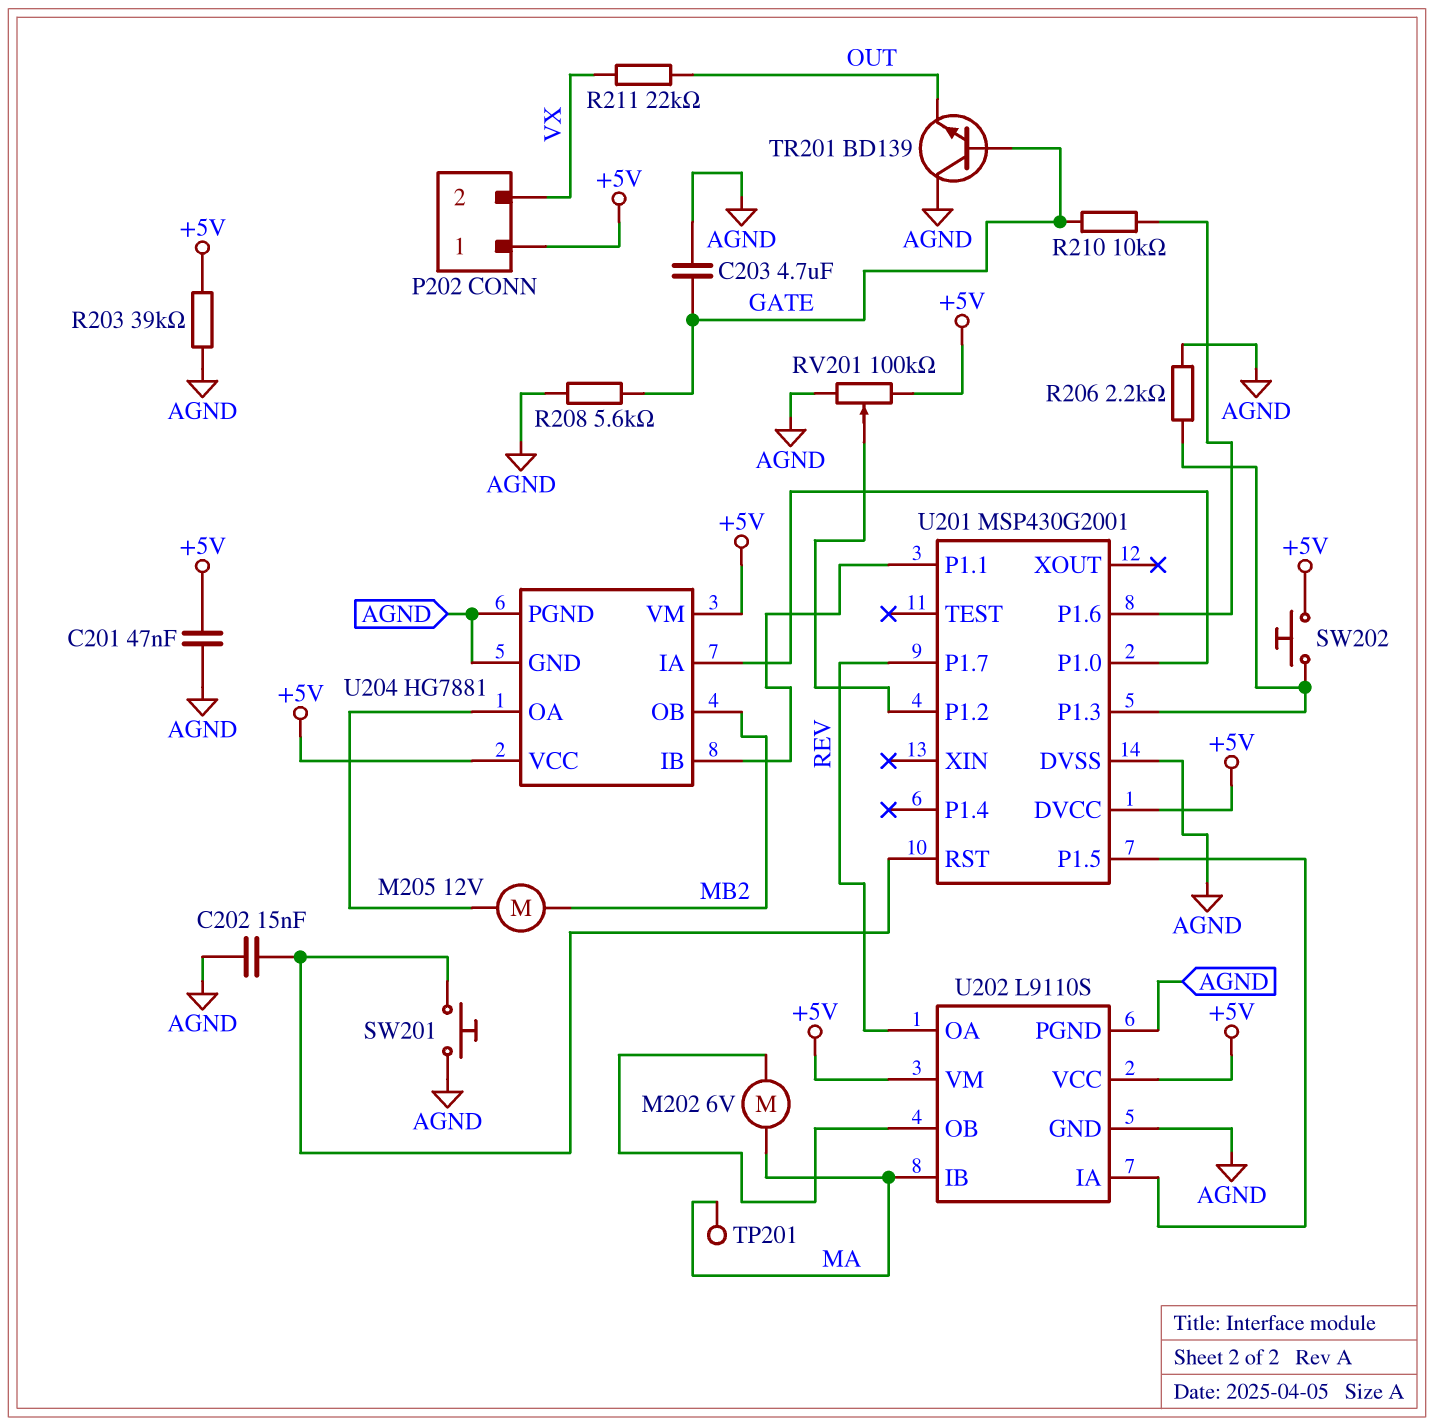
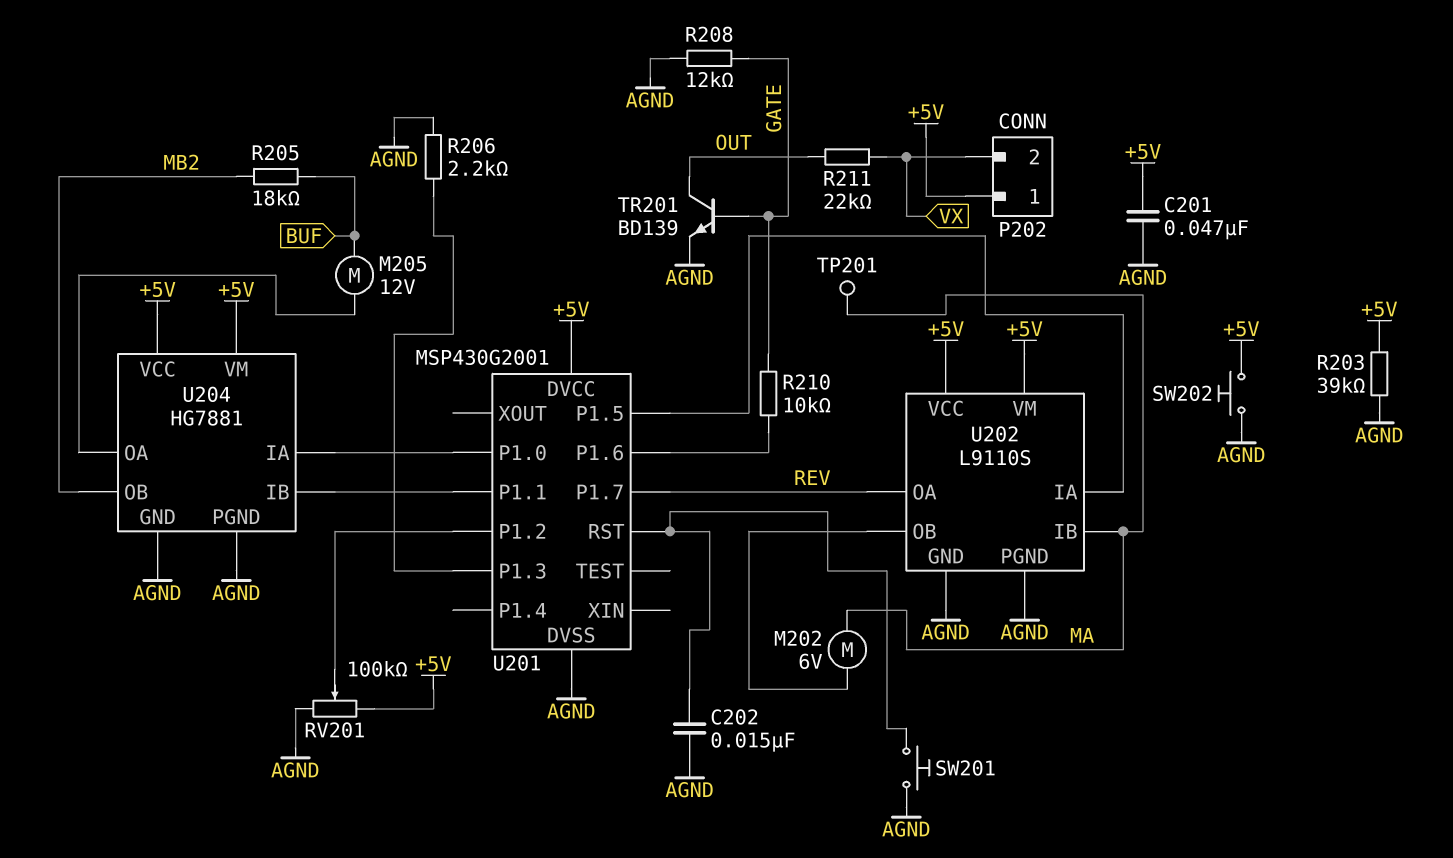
C203: 4.7uF (AGND, GATE) -> none
M205: motor 12V (MB2, U204/OA) -> motor 12V (BUF, U204/OA)
R205: none -> 18k (BUF, MB2)
R208: 5.6k (AGND, GATE) -> 12k (AGND, GATE)
SW202: button (+5V, U201/P1.3) -> button (+5V, AGND)
TR201: NPN BD139 (B GATE, C AGND, E OUT) -> NPN BD139 (B GATE, C OUT, E AGND)

